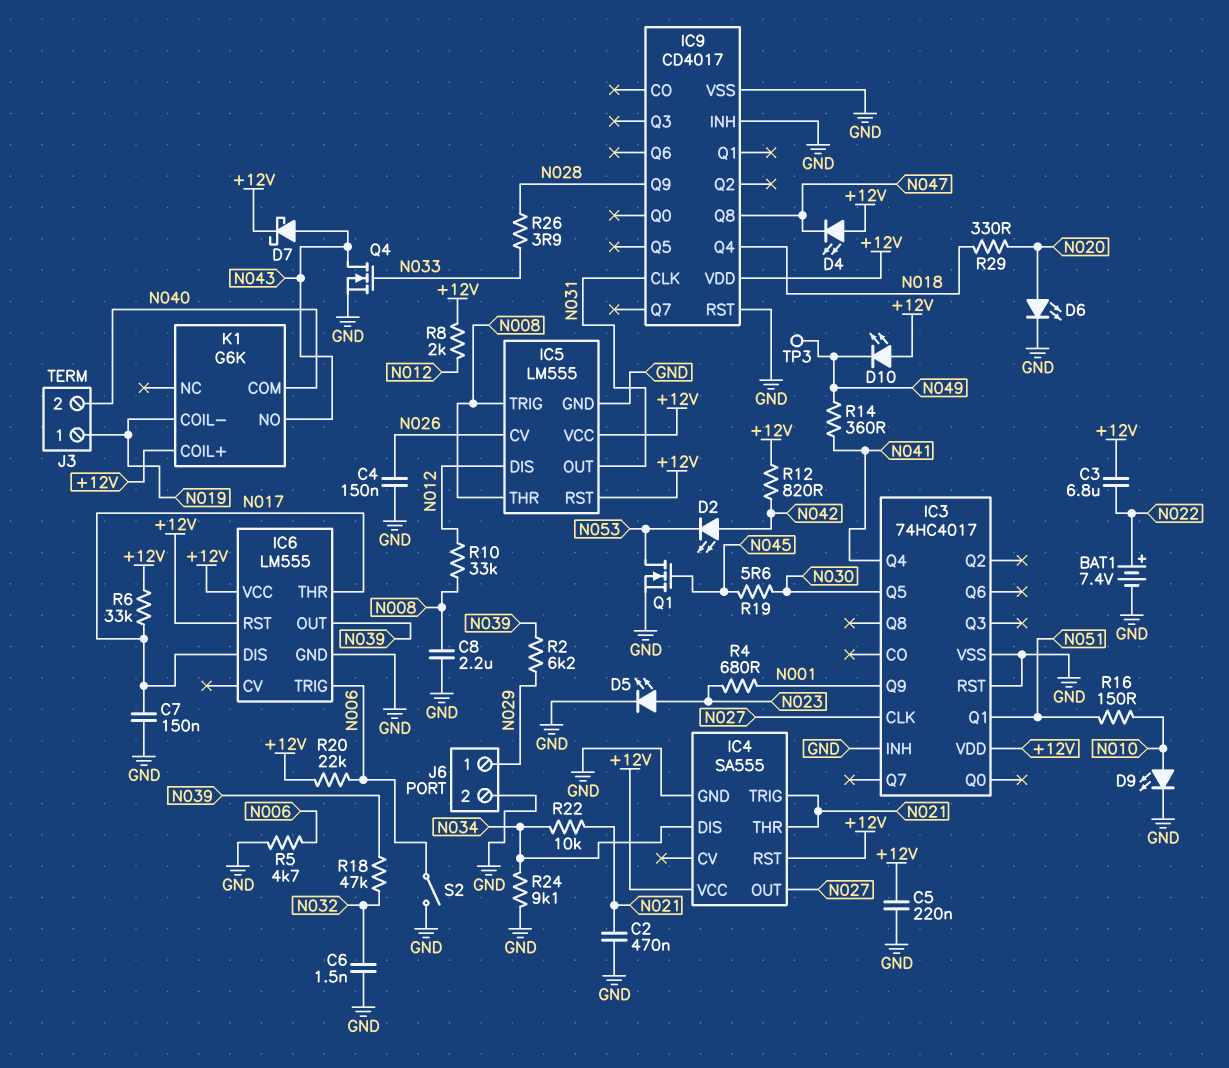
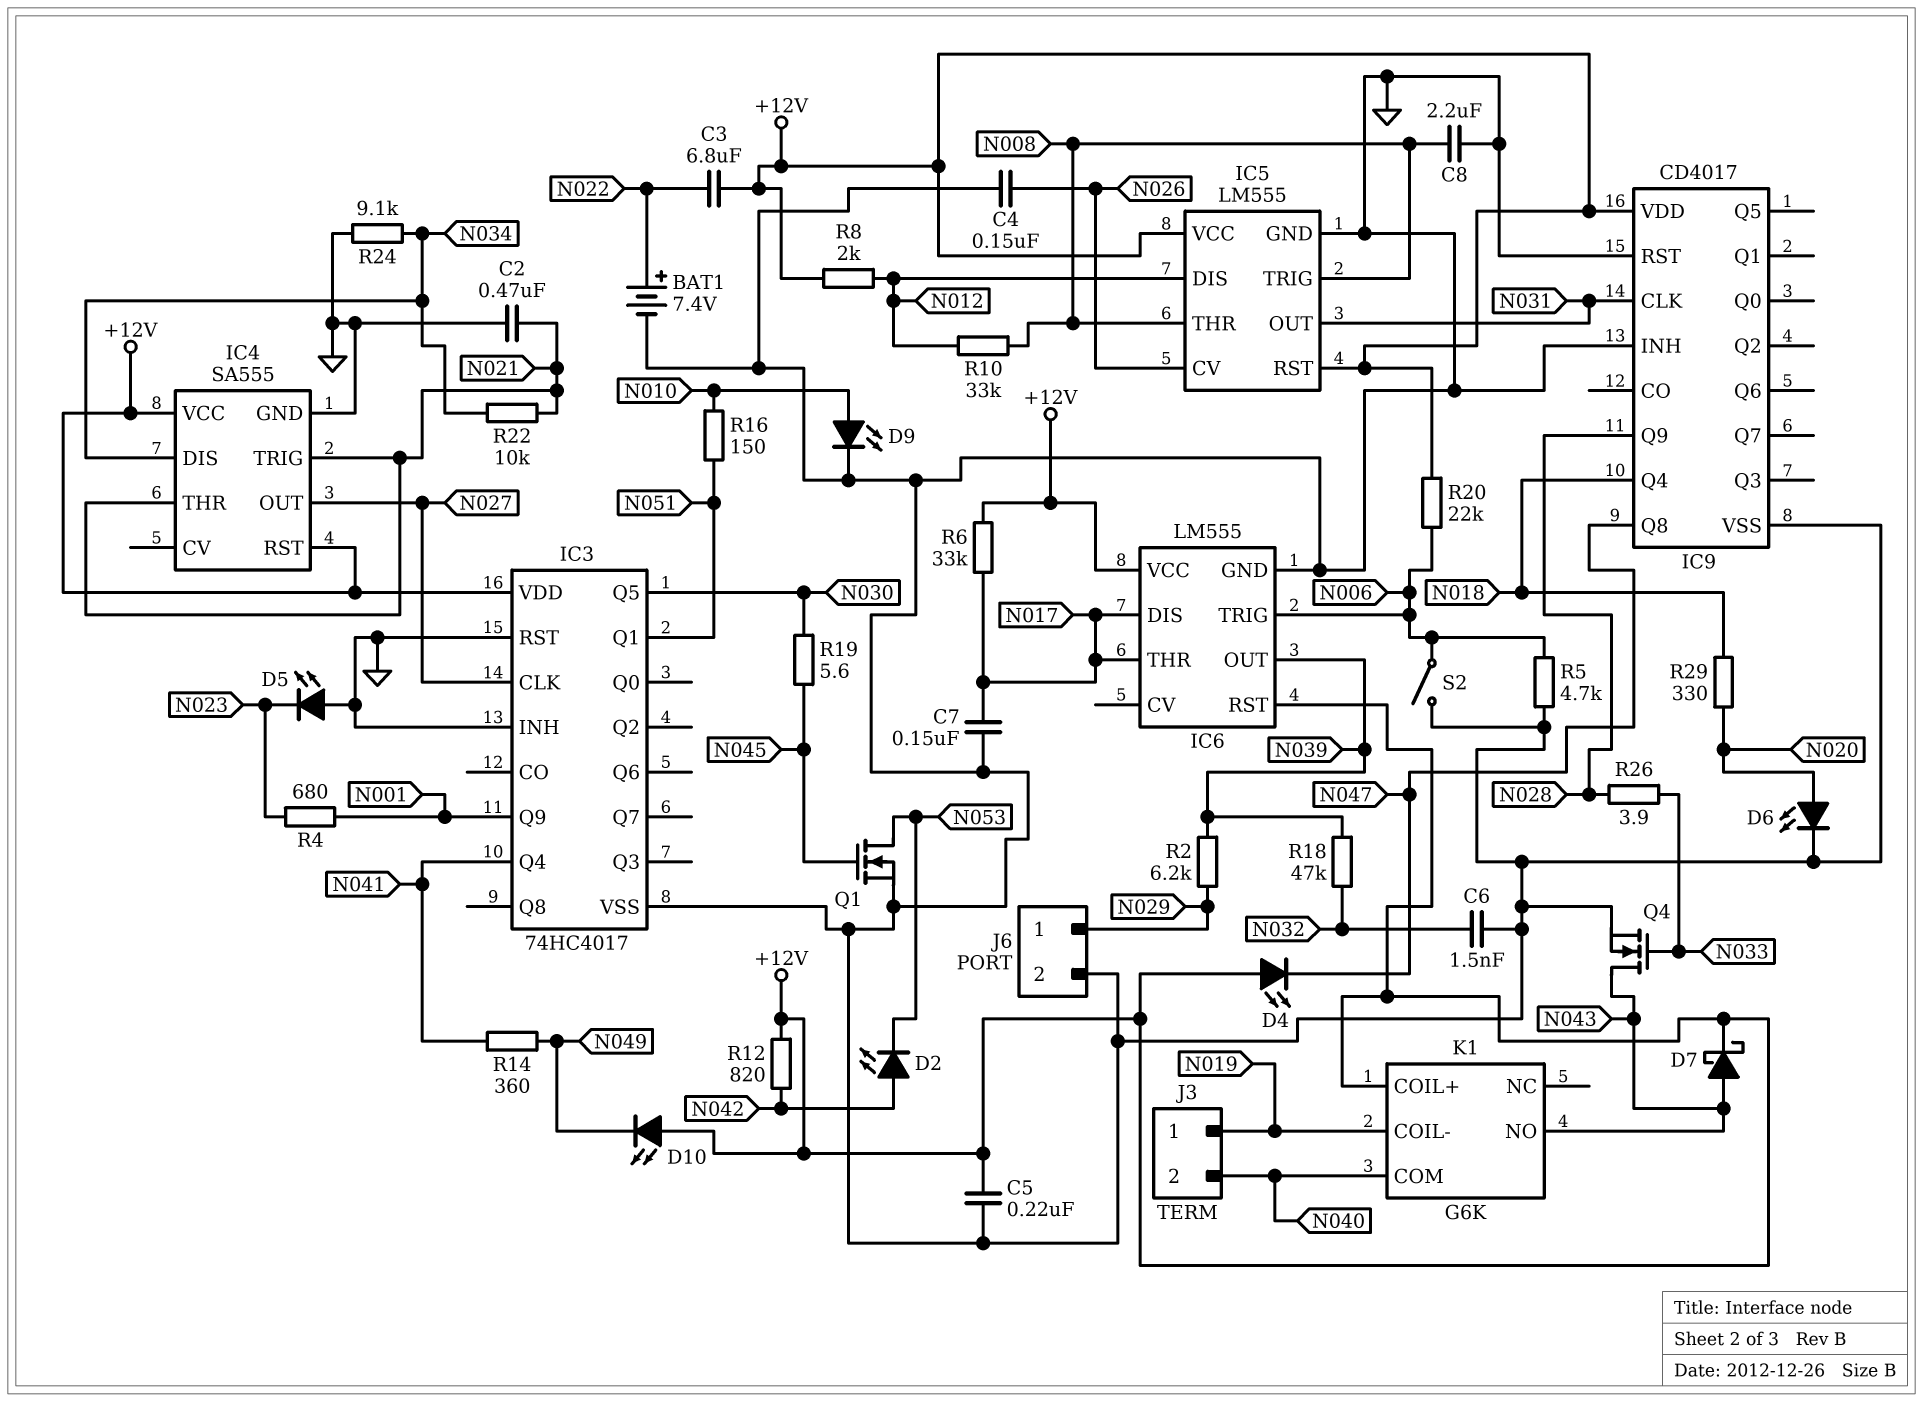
D5: LED (A N023, K GND) -> LED (A GND, K N023)
TP3: test point (N049) -> none

